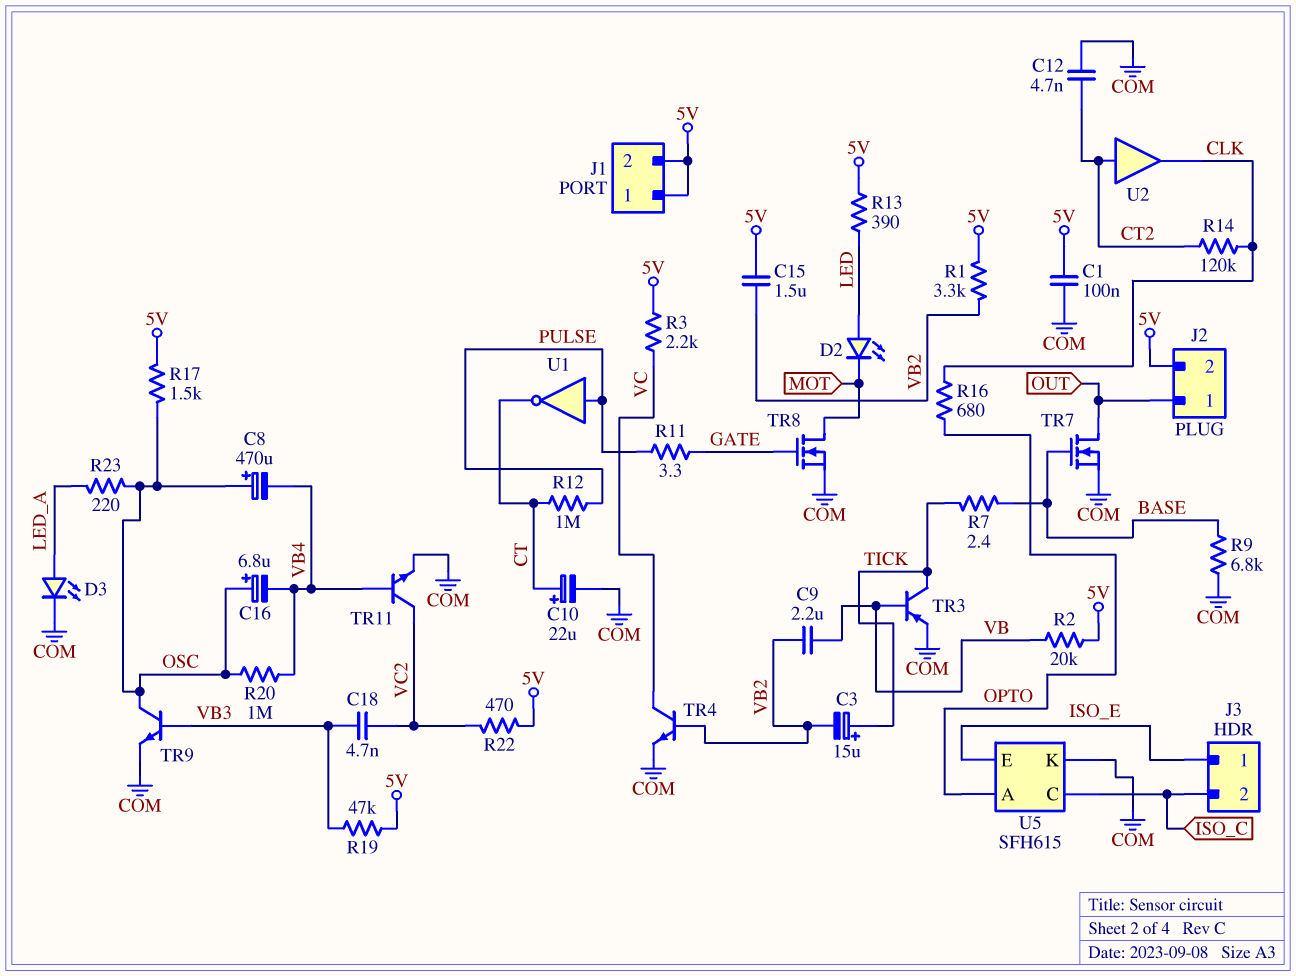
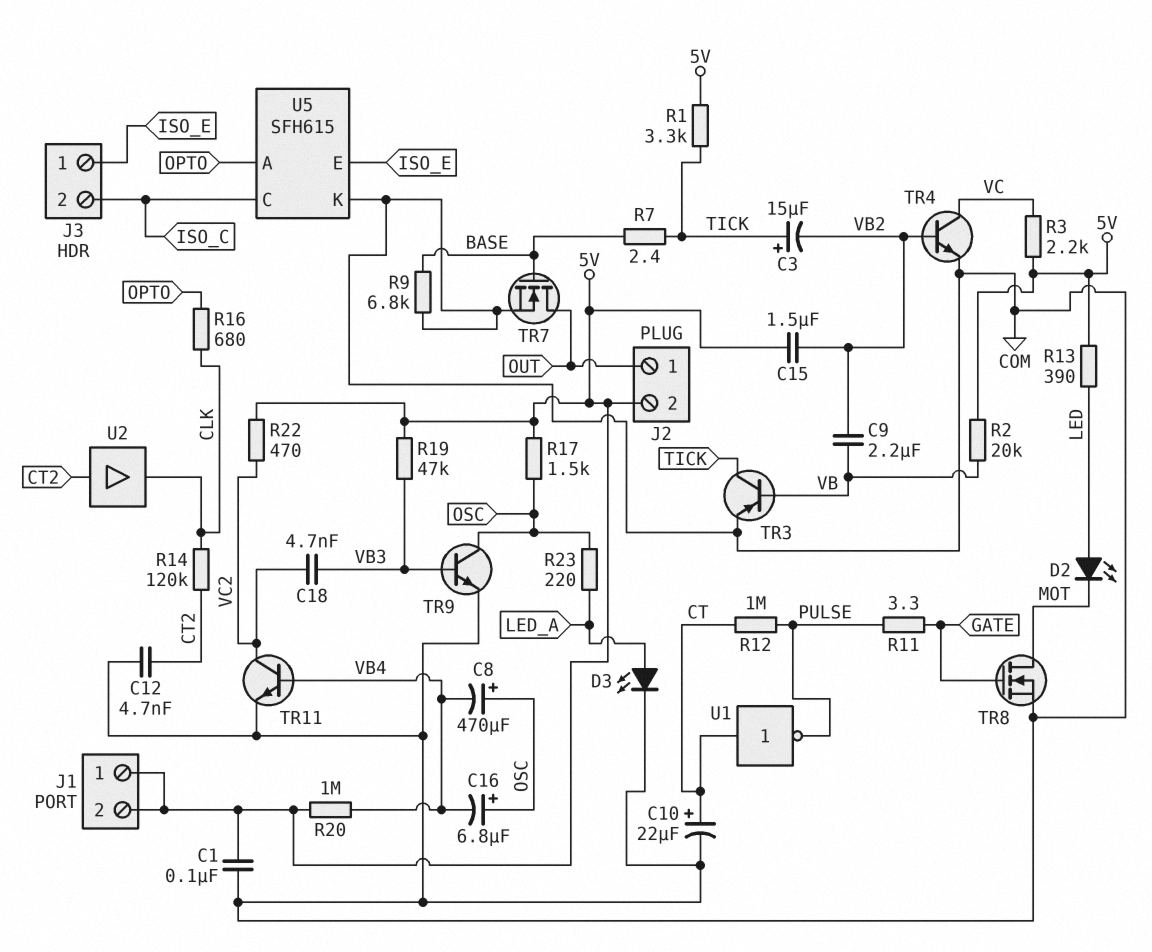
R1: 3.3k (5V, VB2) -> 3.3k (5V, TICK)
R20: 1M (OSC, VB4) -> 1M (5V, VB4)
U1: NOT (in PULSE, out CT) -> NOT (in CT, out PULSE)

